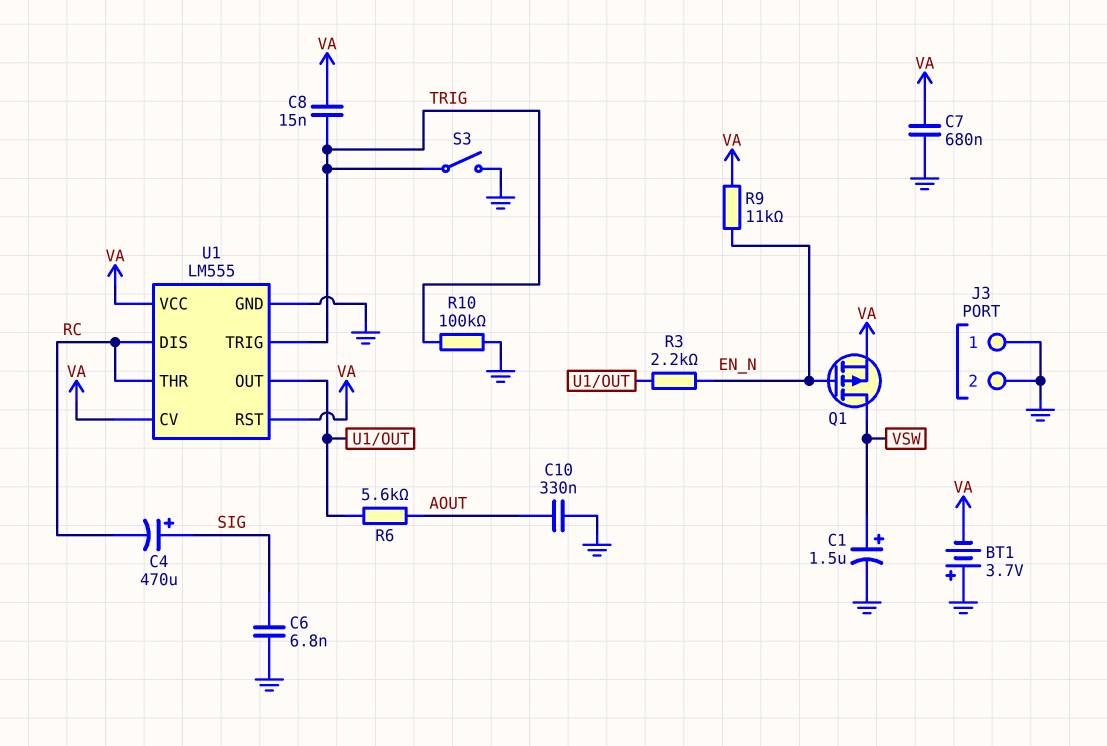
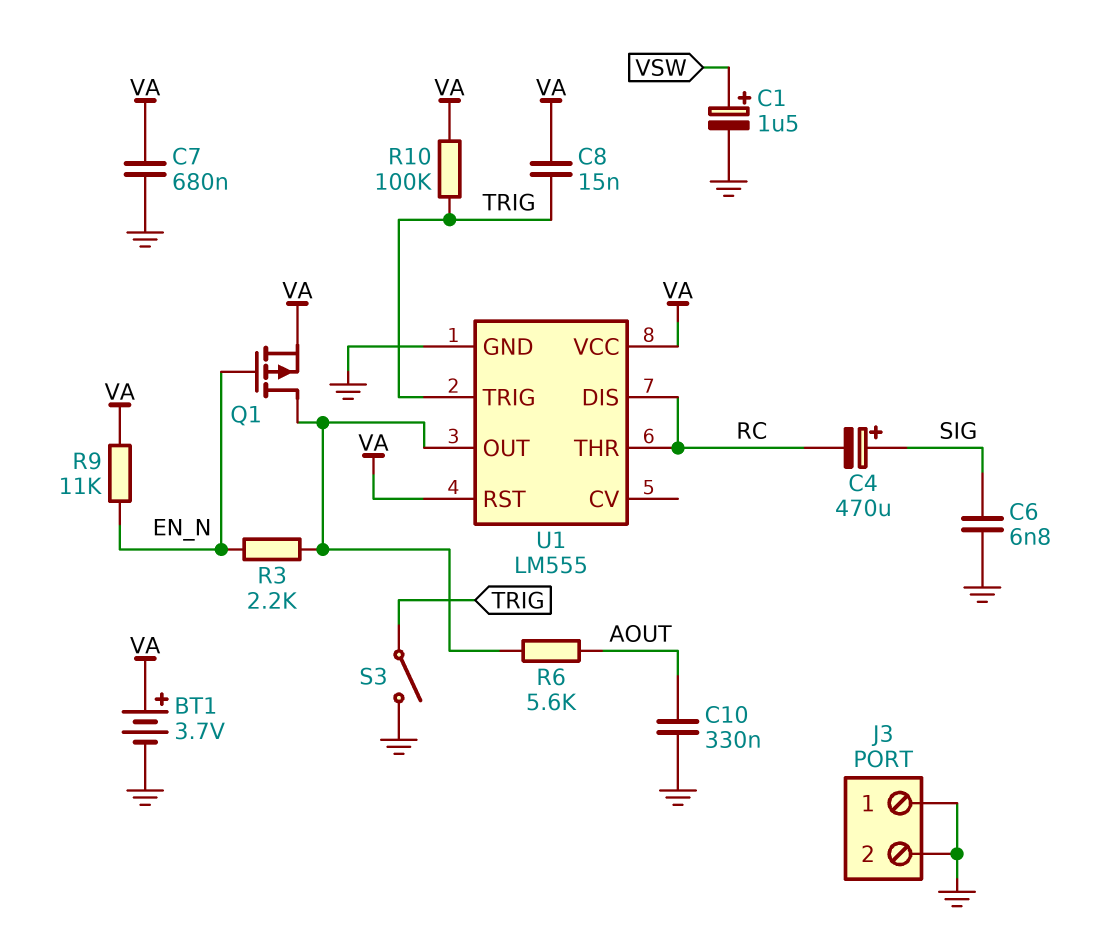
BT1: 3.7V (plus GND, minus VA) -> 3.7V (plus VA, minus GND)
Q1: PMOS (G EN_N, D VSW, S VA) -> PMOS (G EN_N, D U1/OUT, S VA)
R10: 100k (GND, TRIG) -> 100k (TRIG, VA)
U1 pin CV: VA -> none

